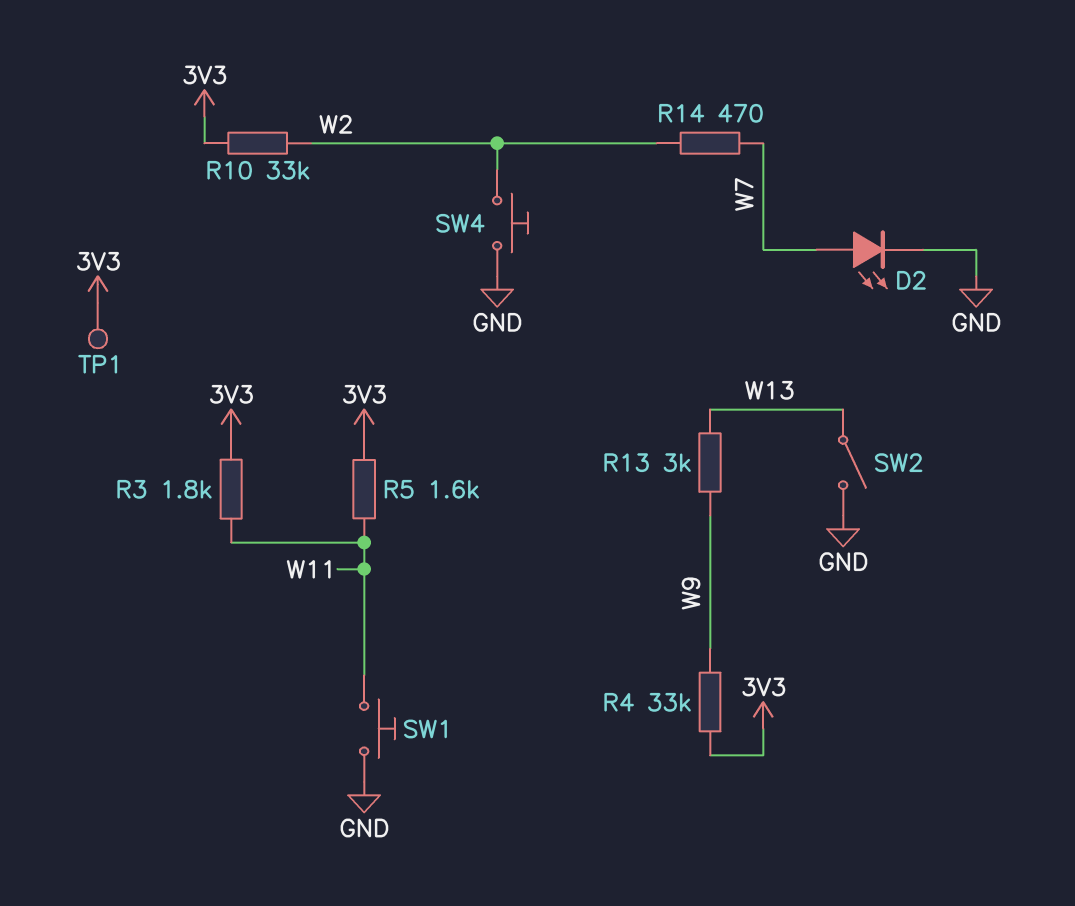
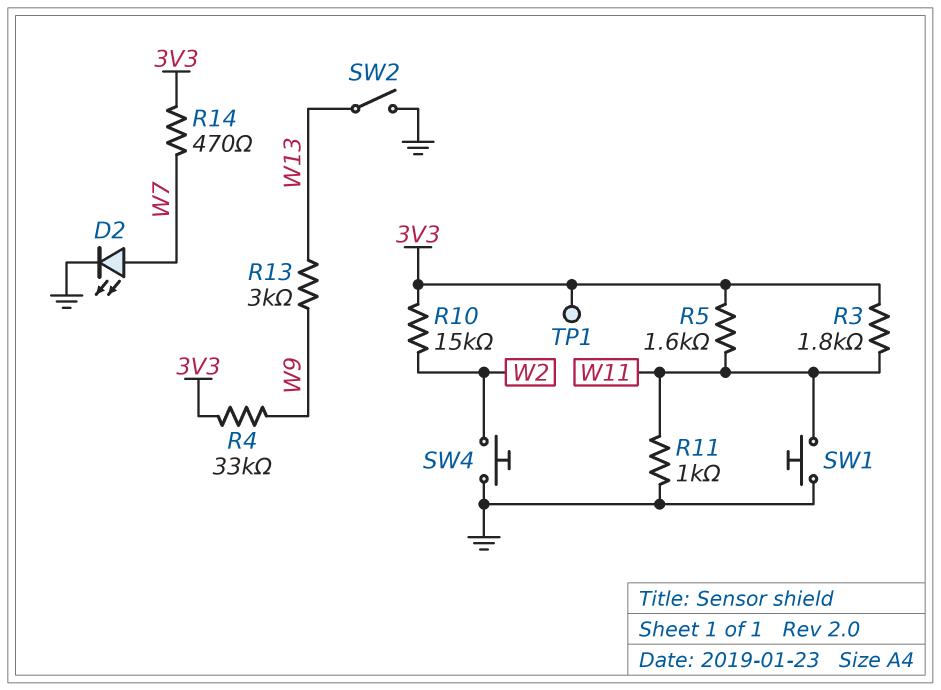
R10: 33k (3V3, W2) -> 15k (3V3, W2)
R11: none -> 1k (GND, W11)
R14: 470 (W2, W7) -> 470 (3V3, W7)

